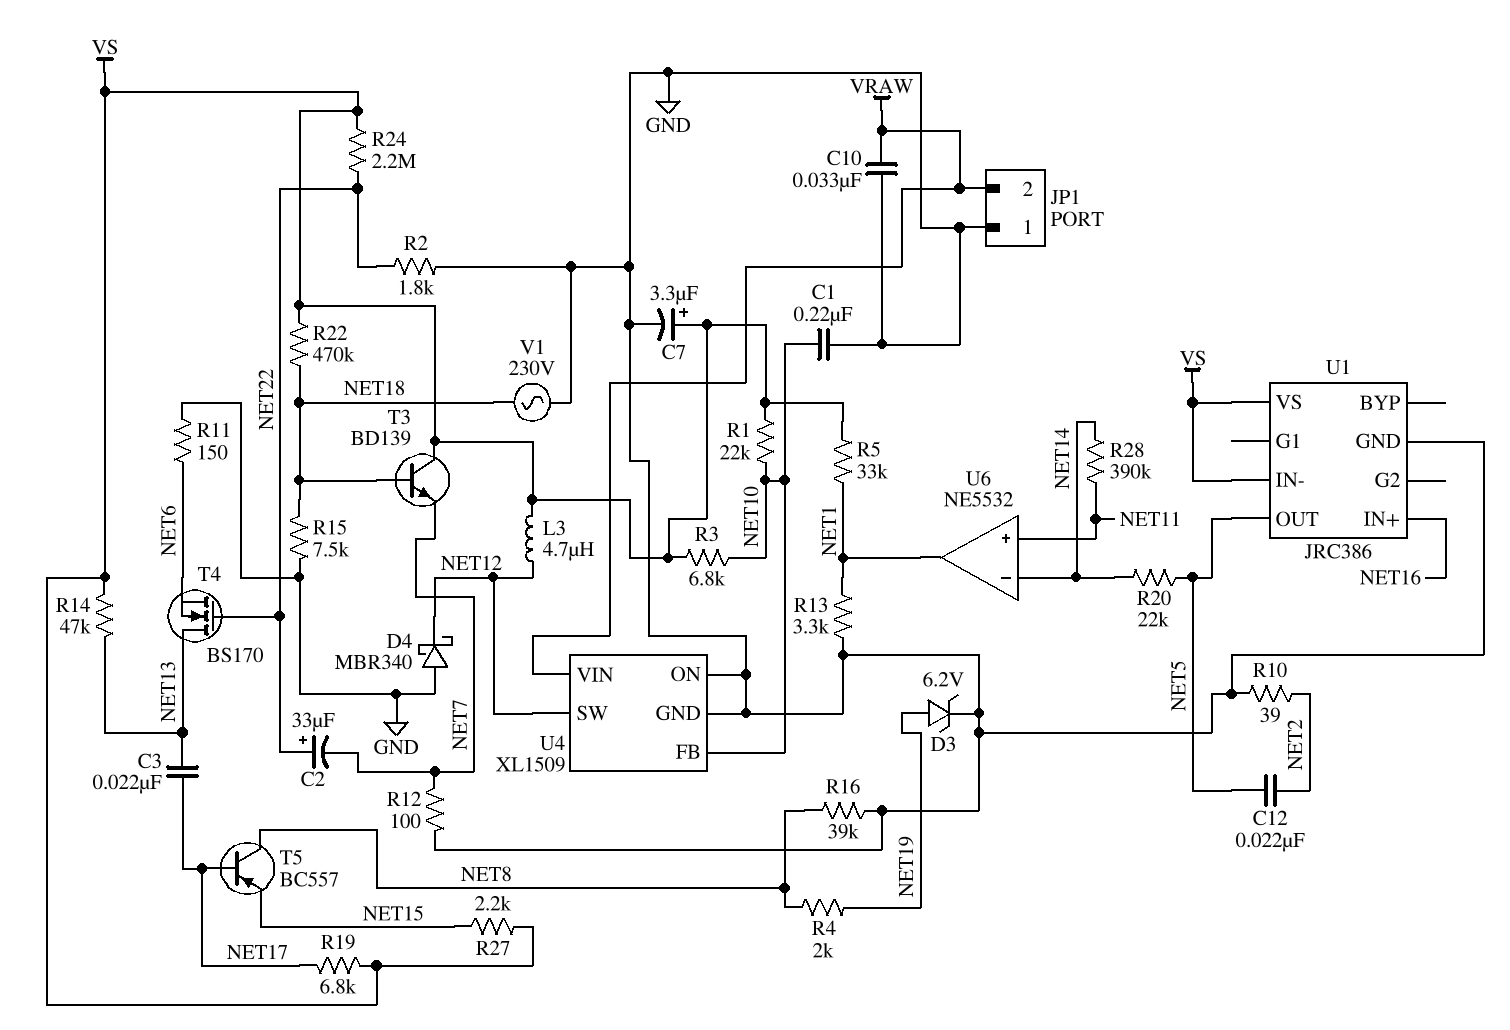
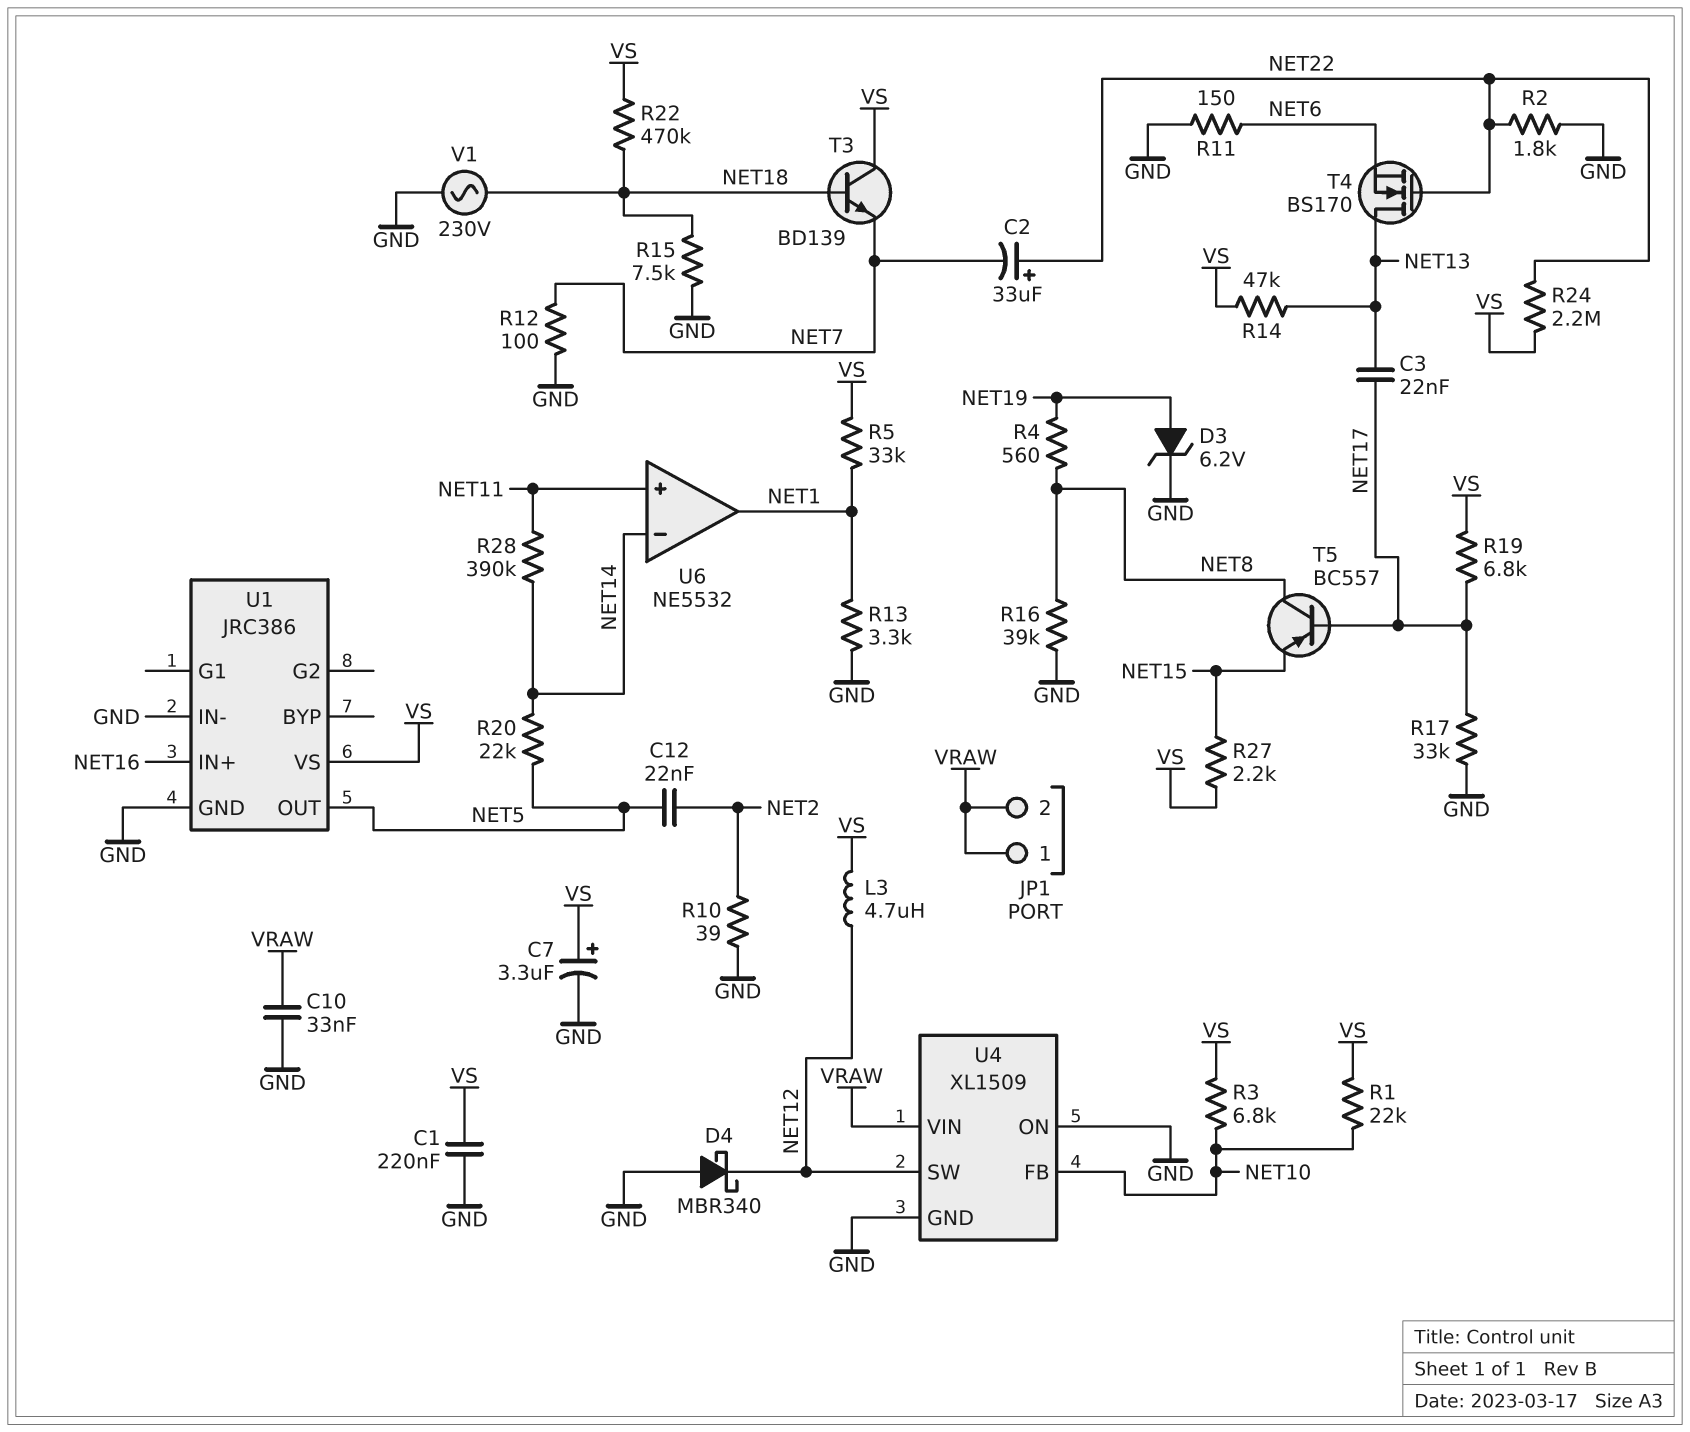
C1: 220nF (GND, NET10) -> 220nF (GND, VS)
JP1 pin 1: GND -> VRAW
R4: 2k (NET8, NET19) -> 560 (NET8, NET19)
R17: none -> 33k (GND, NET17)
U1 pin IN-: VS -> GND

